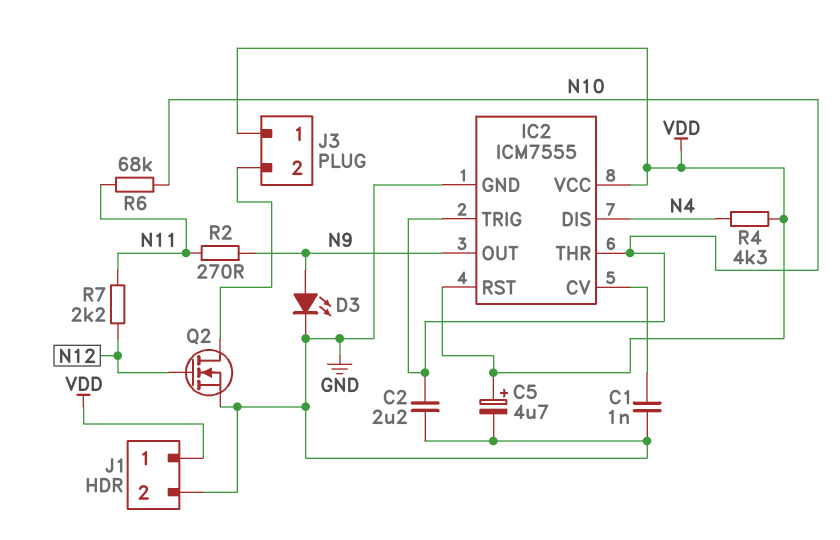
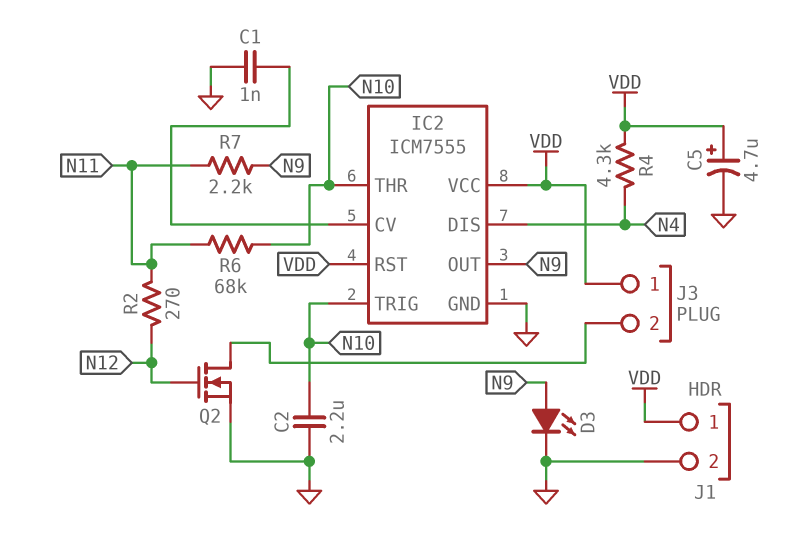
R2: 270 (N9, N11) -> 270 (N11, N12)
R7: 2.2k (N11, N12) -> 2.2k (N9, N11)

